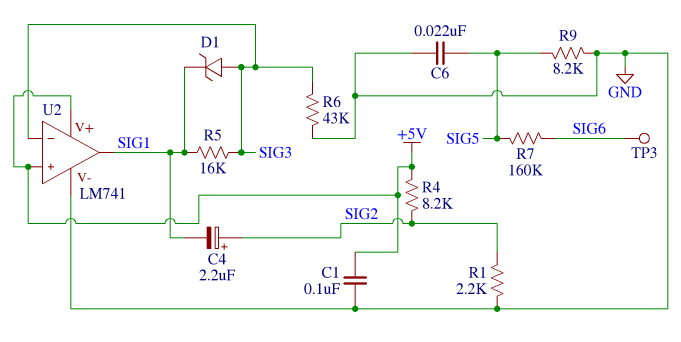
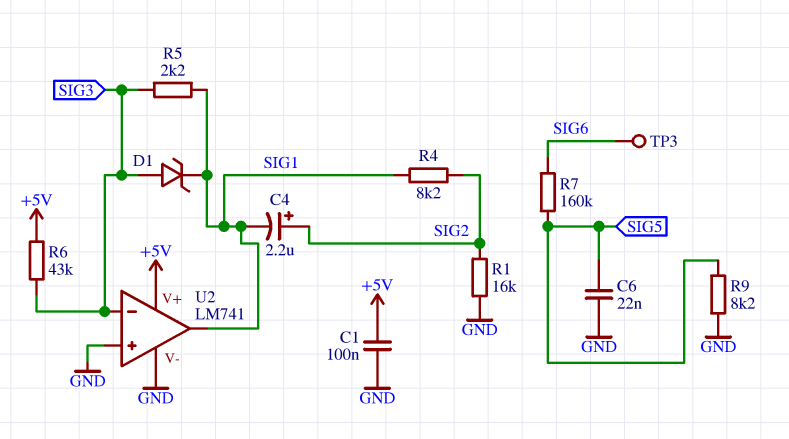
R1: 2.2k (GND, SIG2) -> 16k (GND, SIG2)
R4: 8.2k (+5V, SIG2) -> 8.2k (SIG1, SIG2)
R5: 16k (SIG1, SIG3) -> 2.2k (SIG1, SIG3)
R6: 43k (GND, SIG3) -> 43k (+5V, SIG3)
U2 pin in+: +5V -> GND

